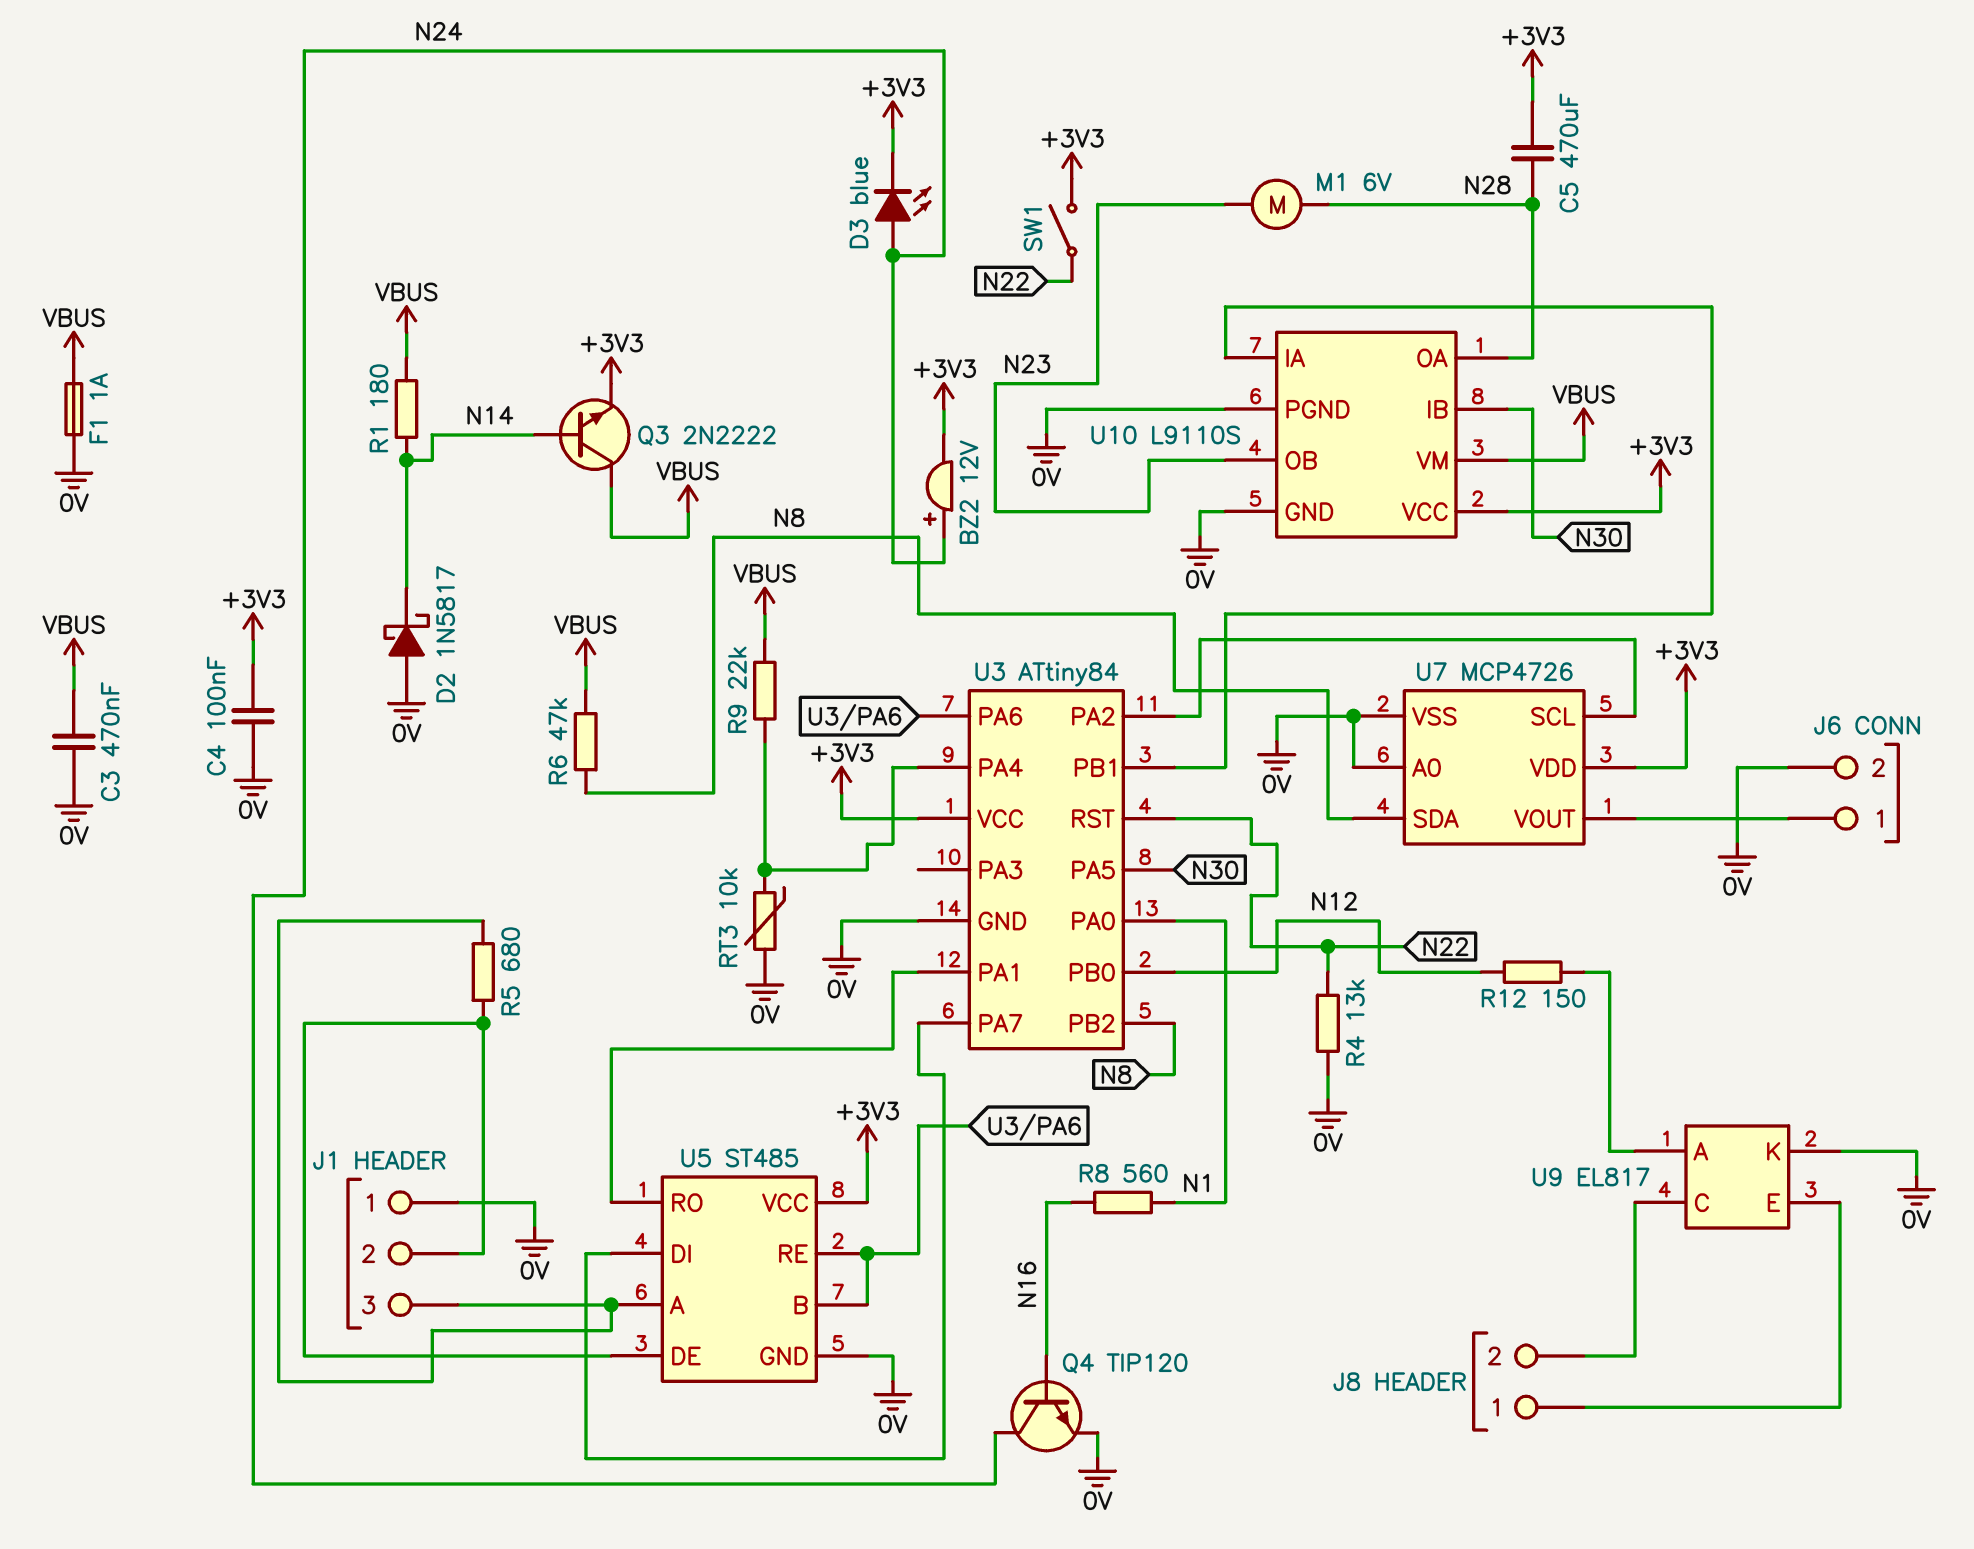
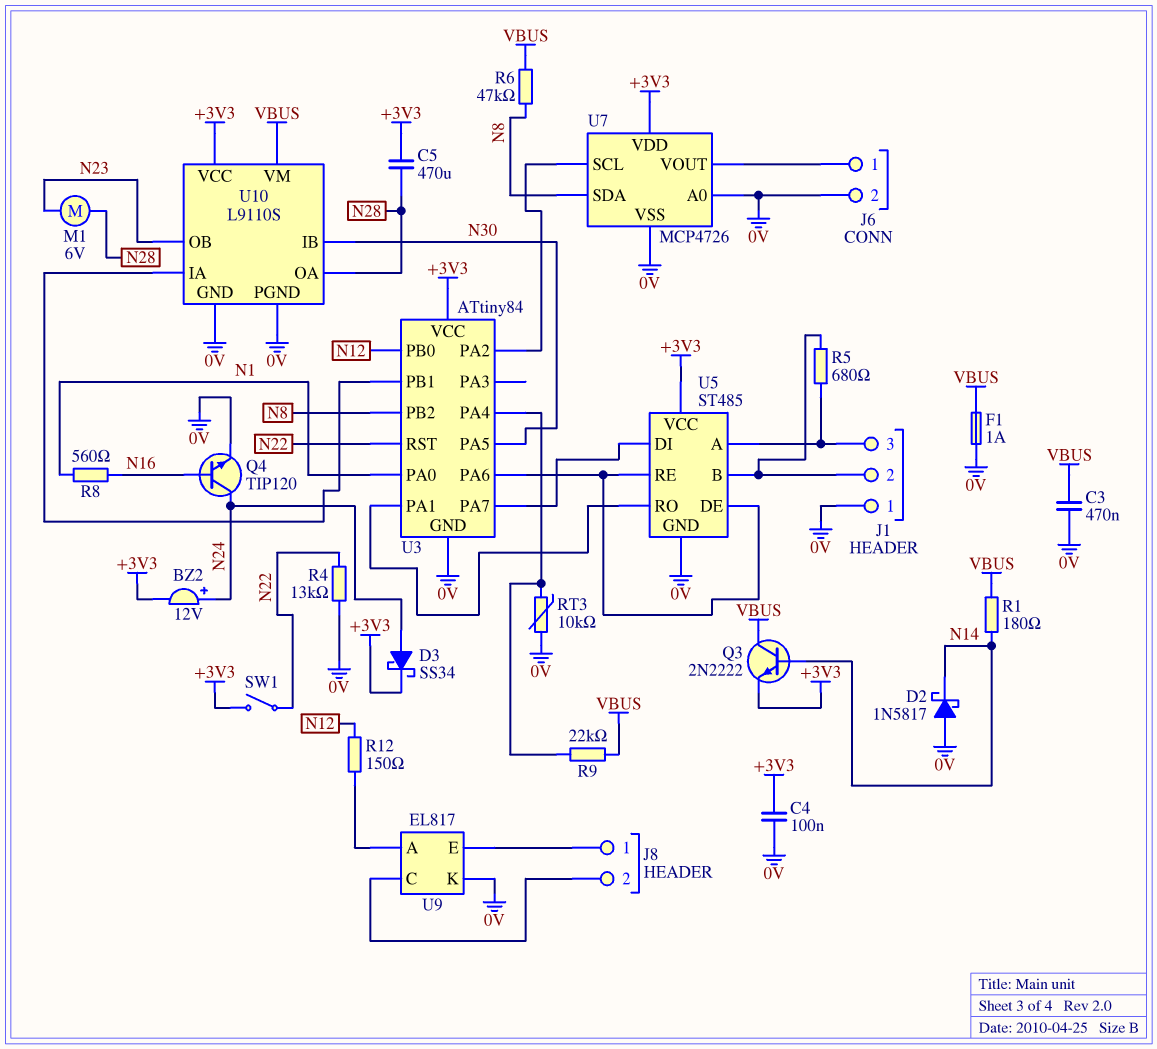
D3: LED blue (A N24, K +3V3) -> schottky SS34 (A N24, K +3V3)
U5 pin B: U3/PA6 -> J1/2
U5 pin DE: J1/2 -> U3/PA6

